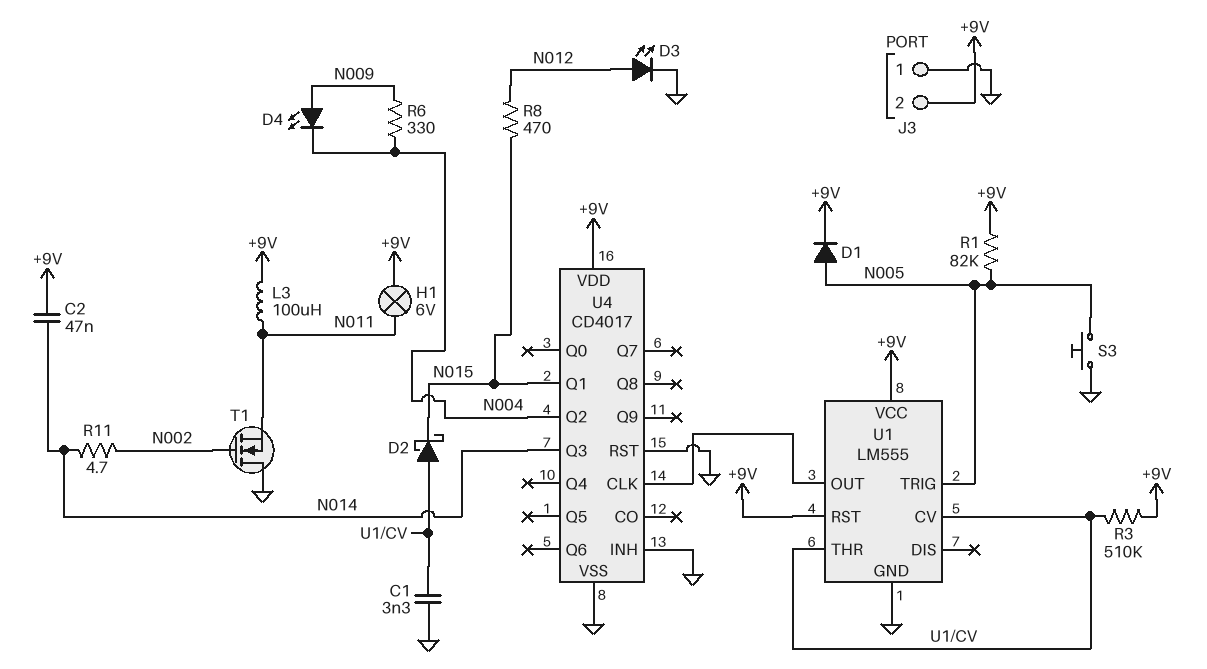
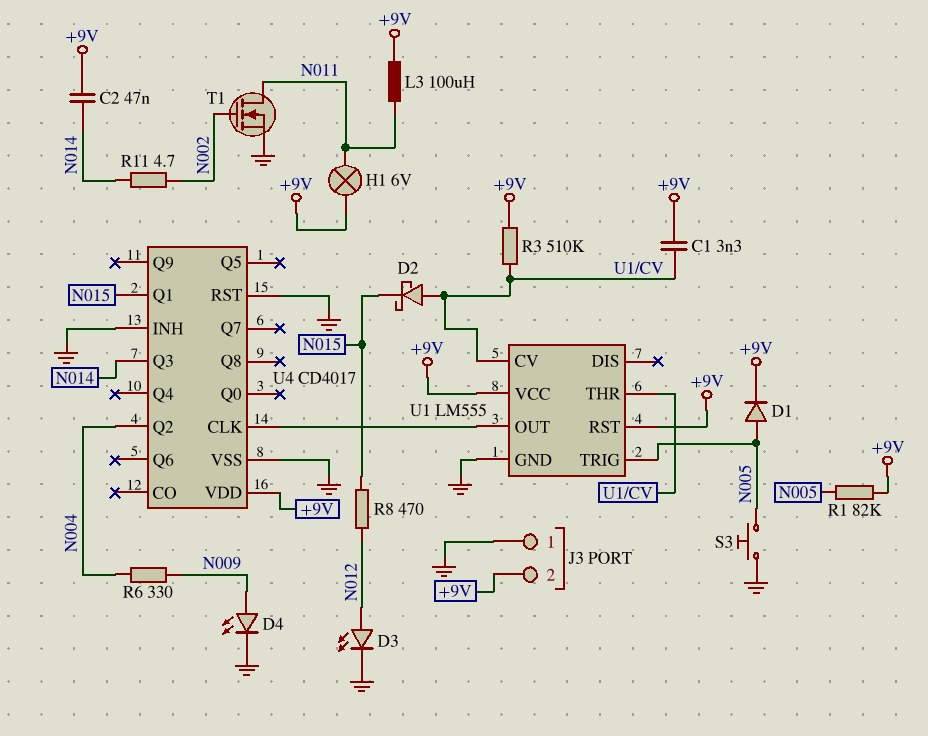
C1: 3.3nF (GND, U1/CV) -> 3.3nF (+9V, U1/CV)
D4: LED (A N009, K N004) -> LED (A N009, K GND)
T1: NMOS (G N002, D GND, S N011) -> NMOS (G N002, D N011, S GND)

